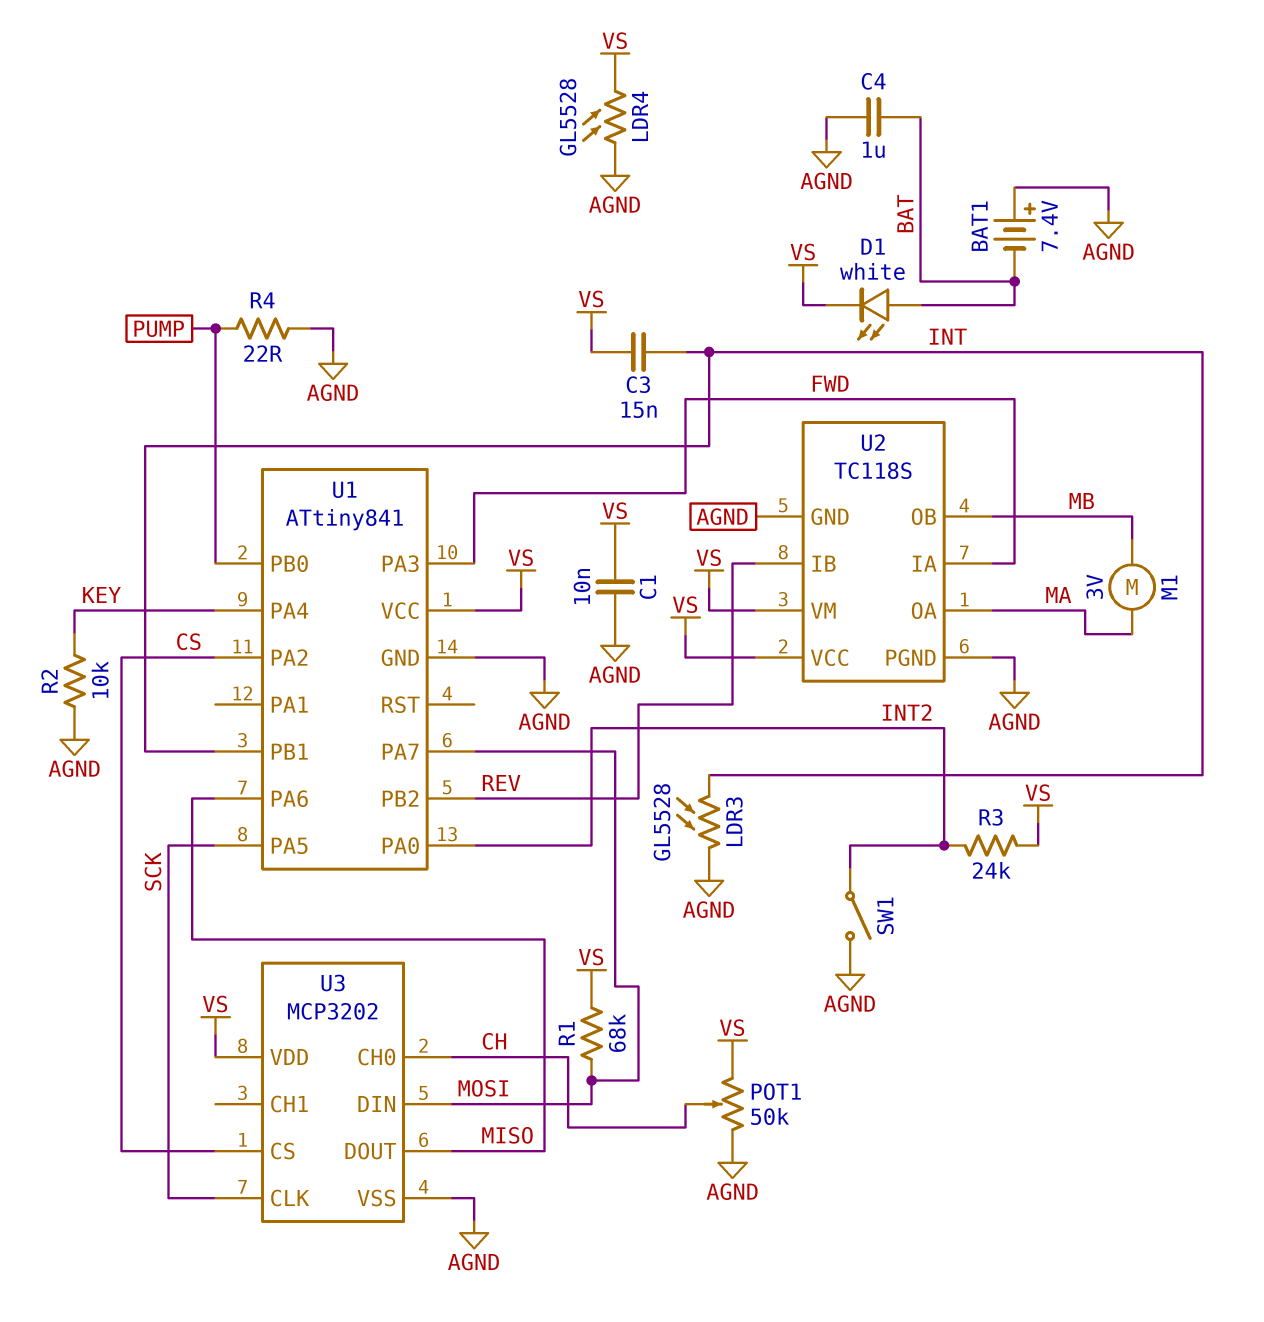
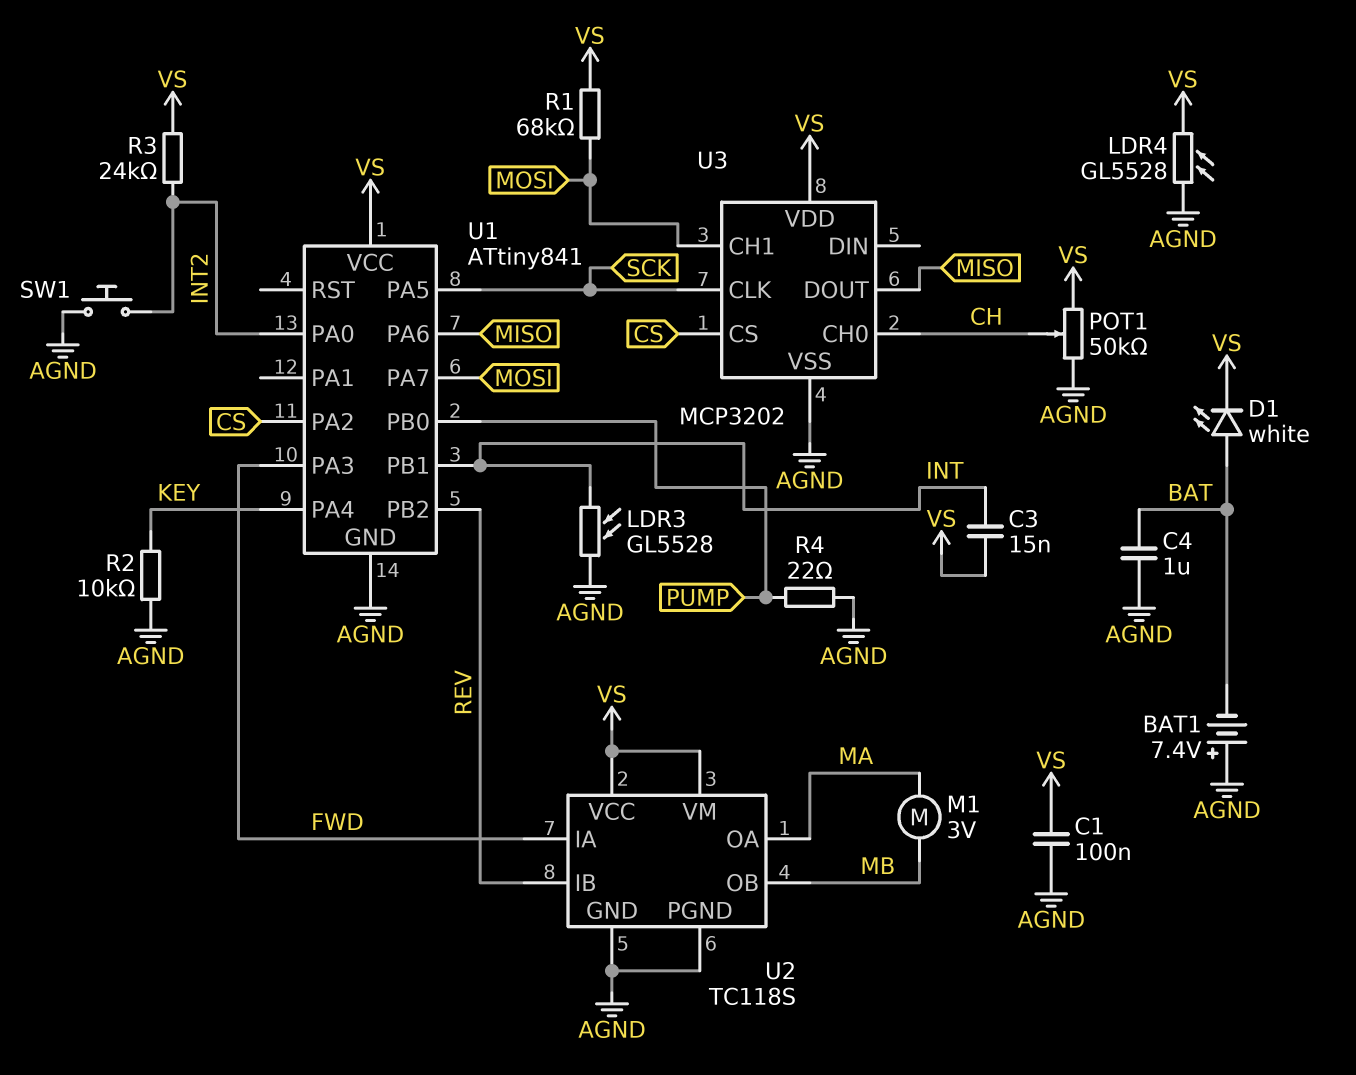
C1: 10nF (AGND, VS) -> 100nF (AGND, VS)
SW1: switch (AGND, INT2) -> button (AGND, INT2)
U3 pin CH1: none -> MOSI
U3 pin DIN: MOSI -> none

